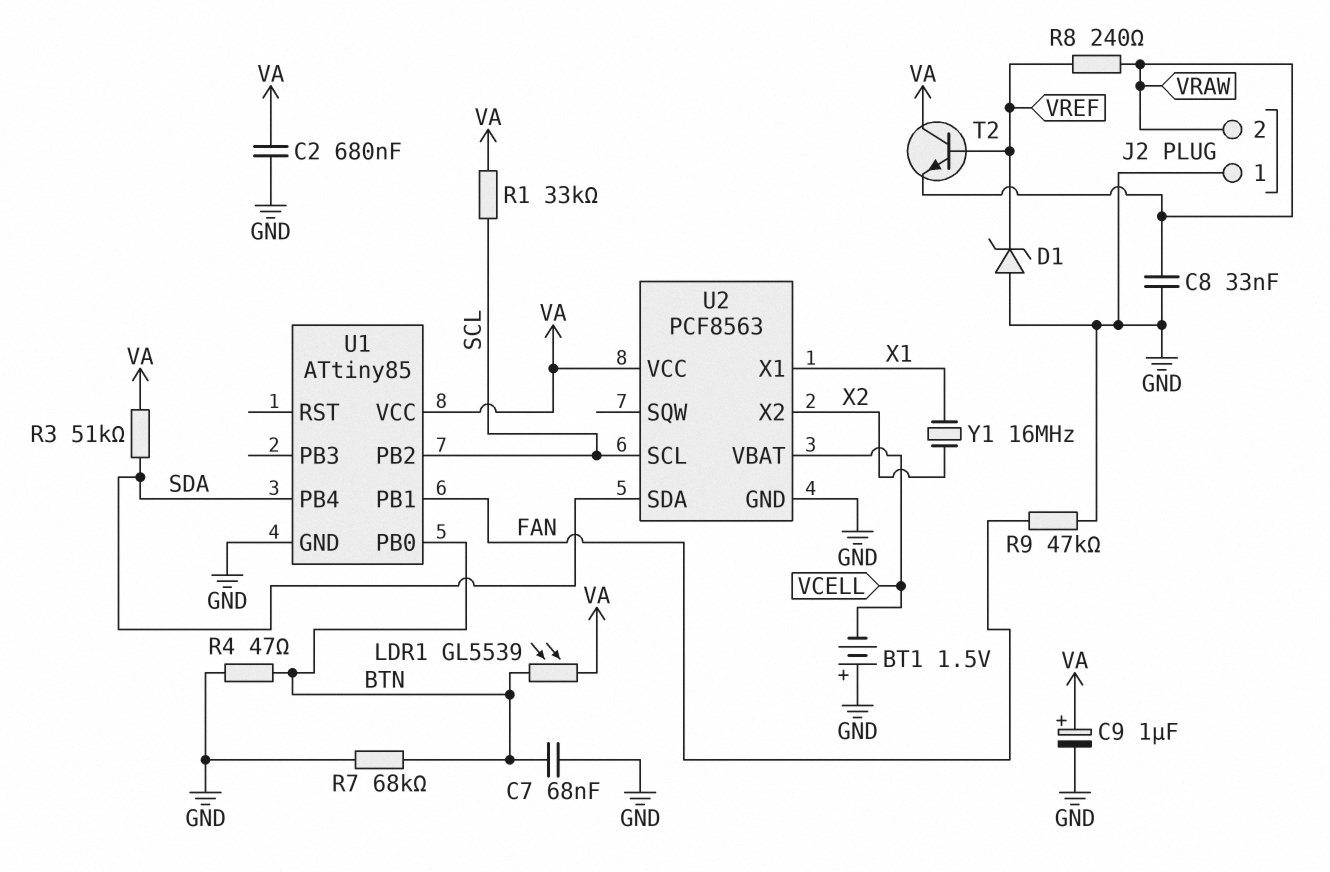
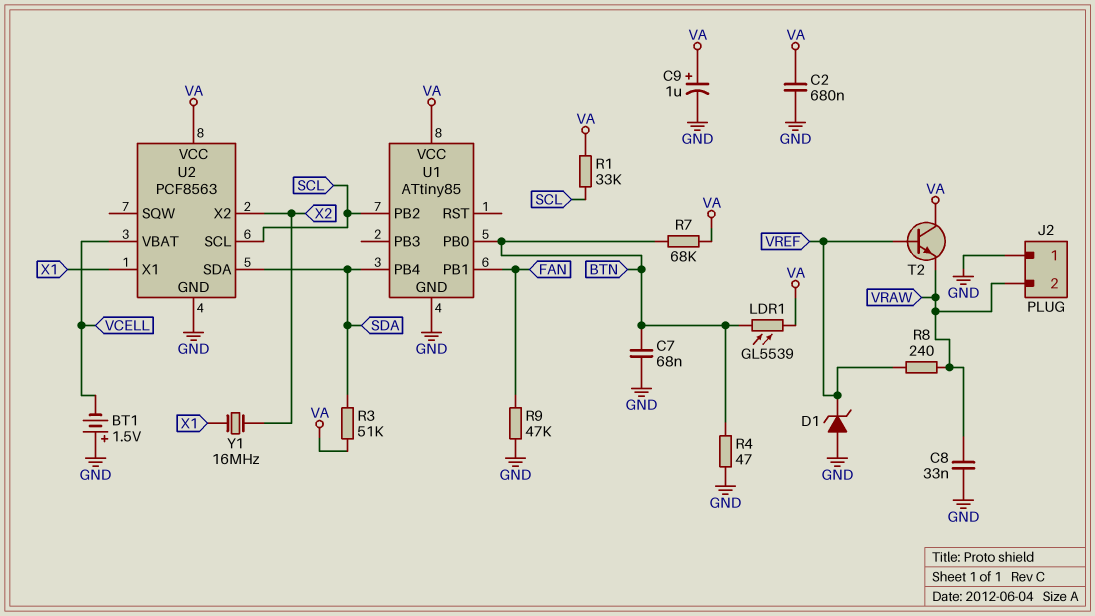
R7: 68k (BTN, GND) -> 68k (BTN, VA)

